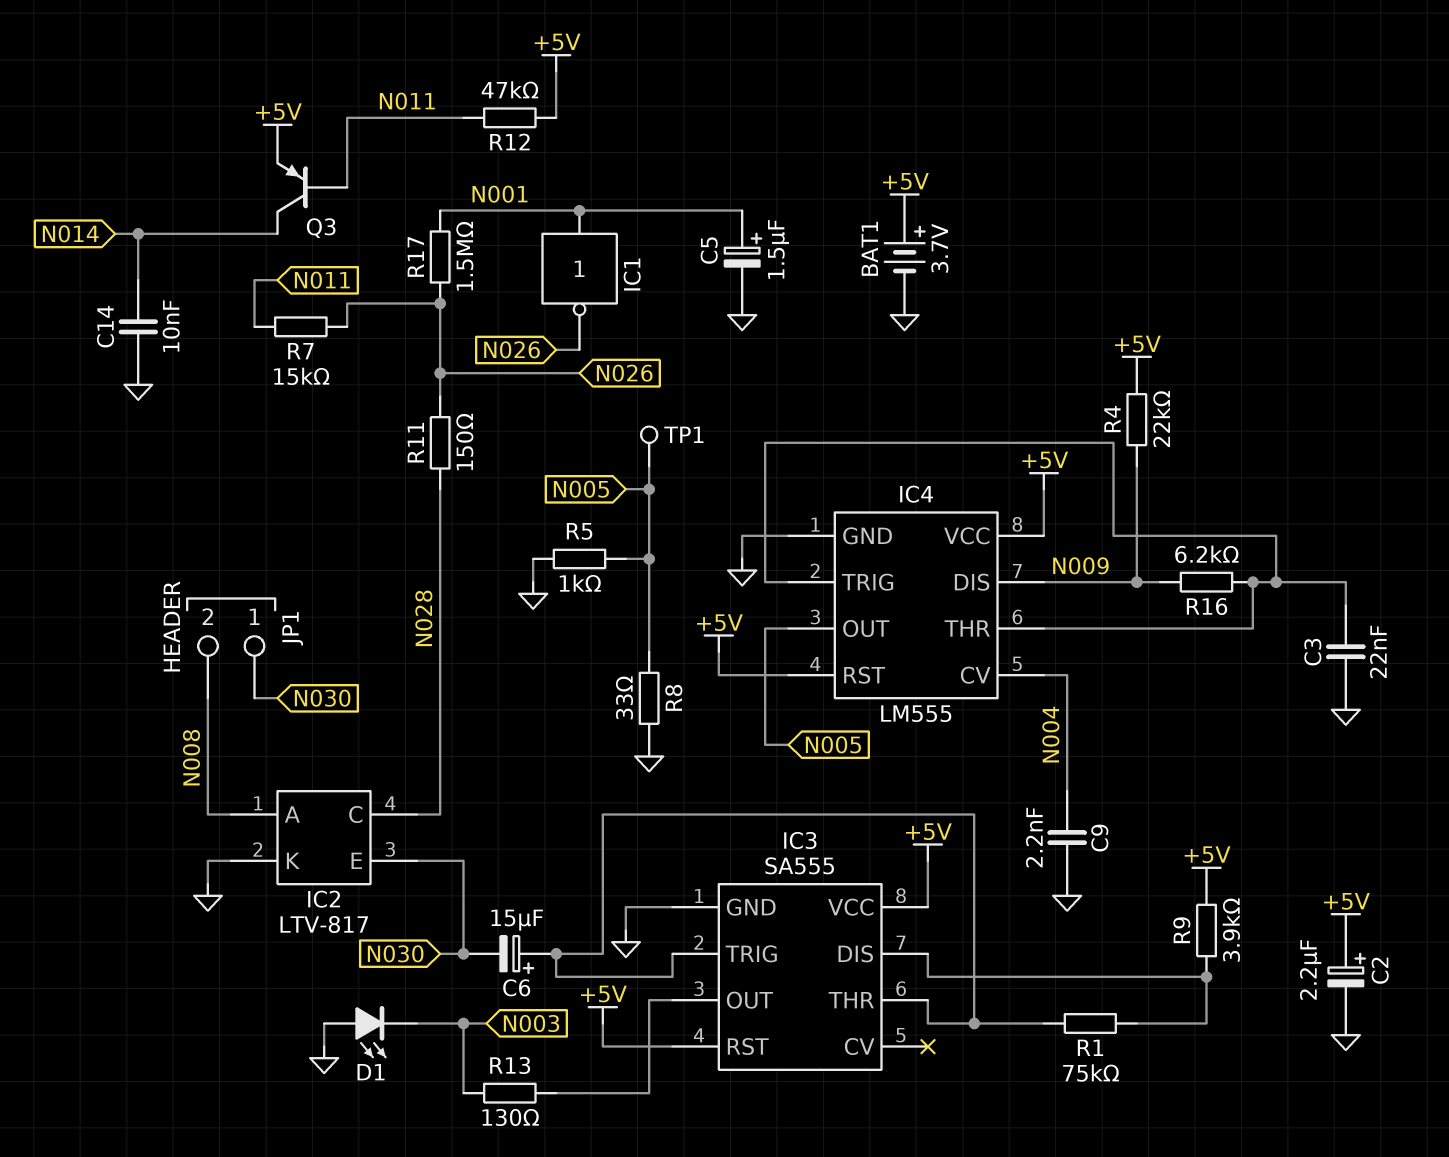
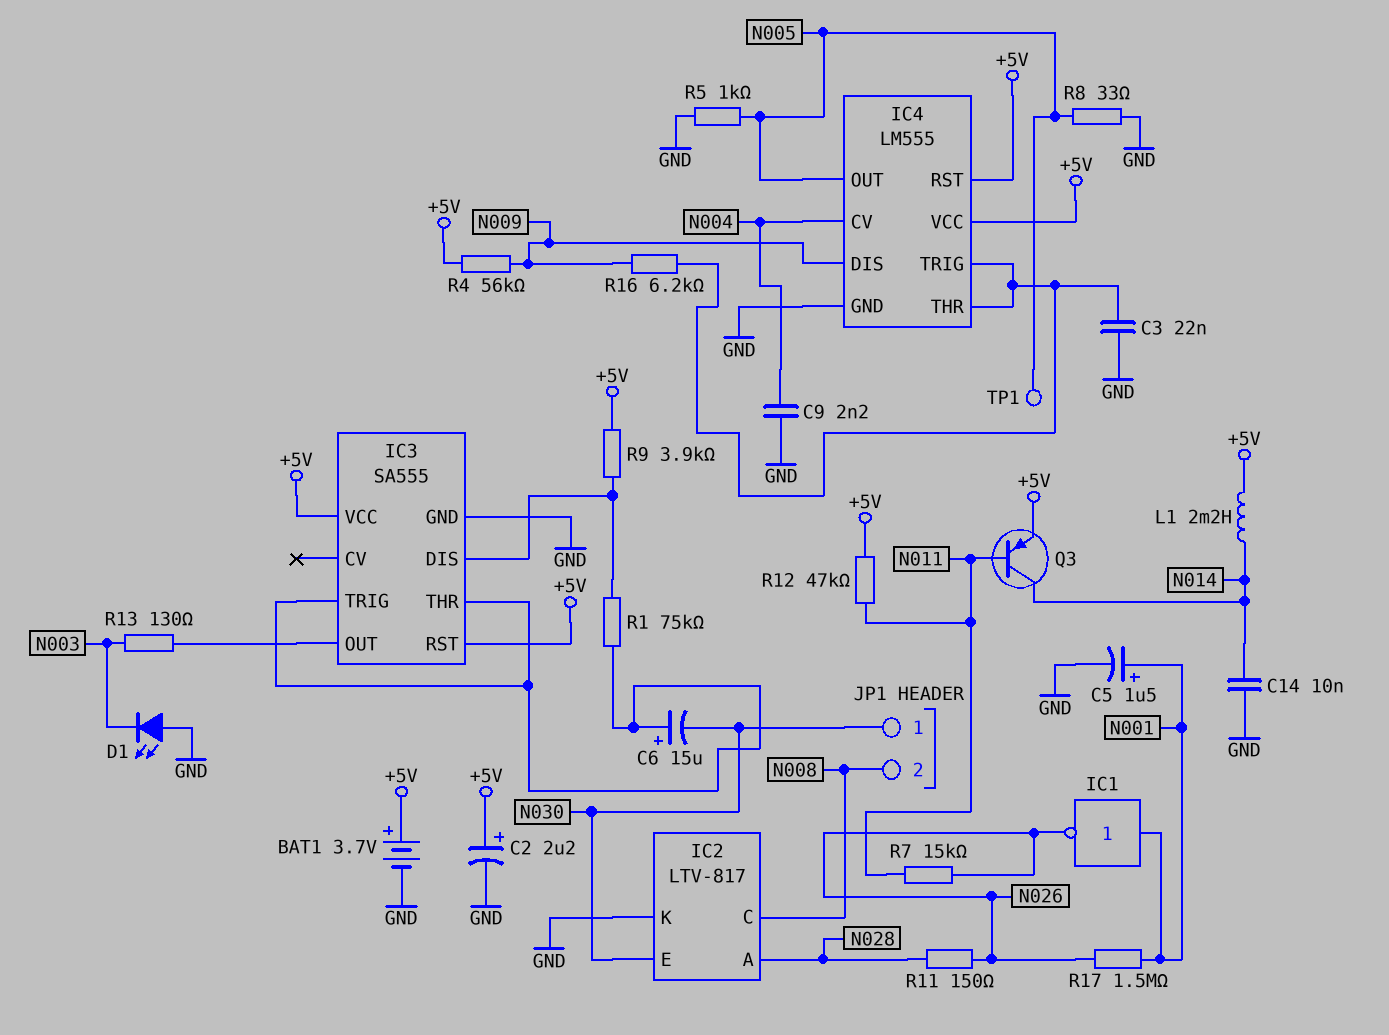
IC2 pin A: N008 -> N028
IC2 pin C: N028 -> N008
L1: none -> 2.2mH (+5V, N014)
R4: 22k (+5V, N009) -> 56k (+5V, N009)

